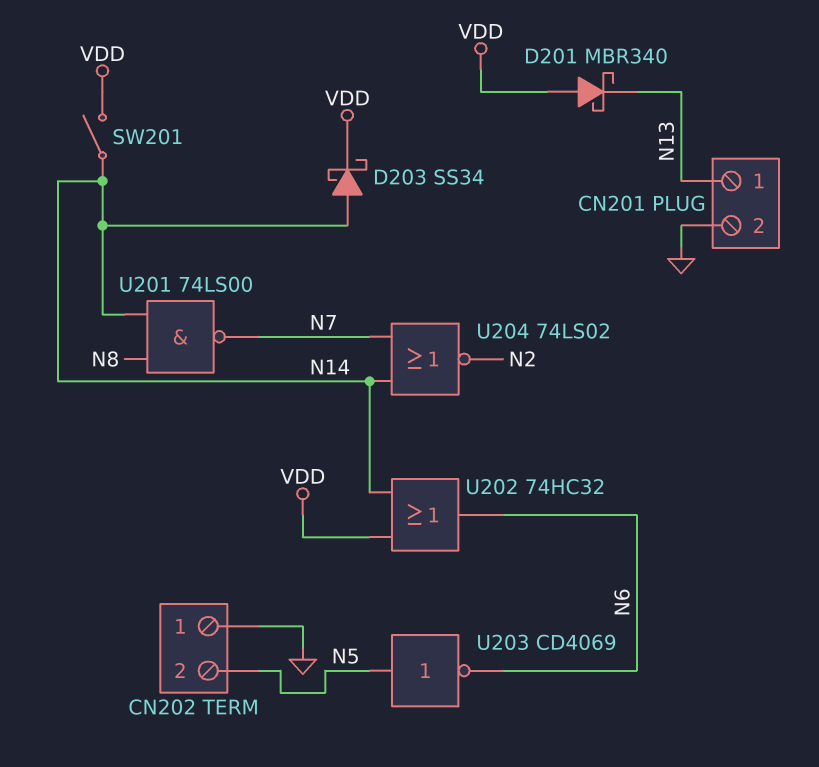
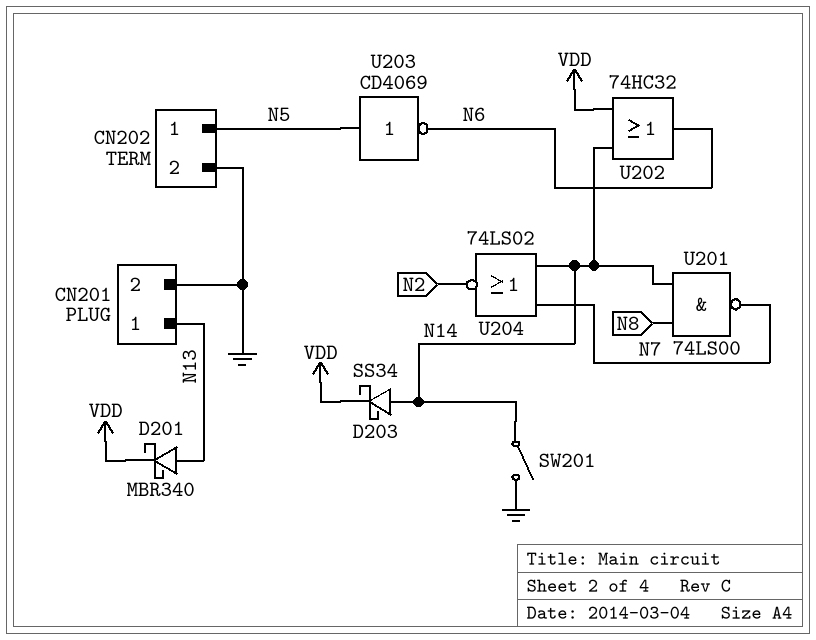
CN202 pin 1: GND -> N5
CN202 pin 2: N5 -> GND
D201: schottky MBR340 (A VDD, K N13) -> schottky MBR340 (A N13, K VDD)
SW201: switch (N14, VDD) -> switch (GND, N14)

